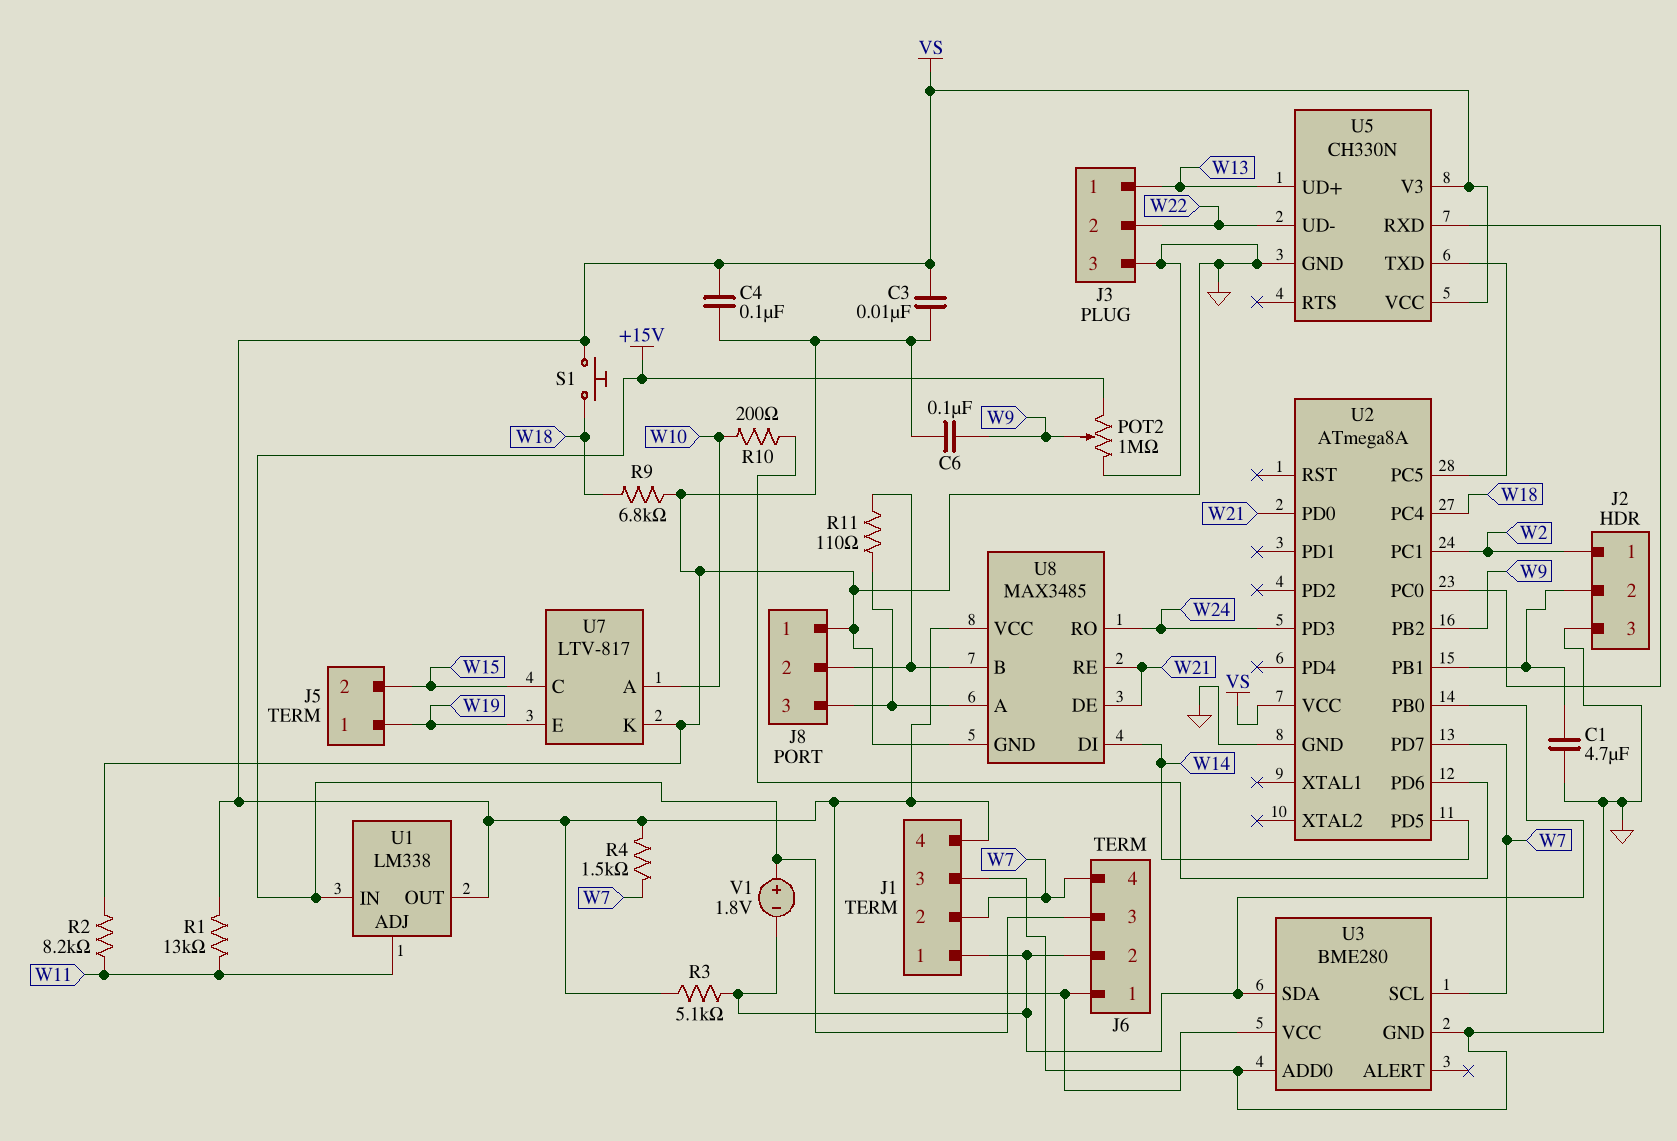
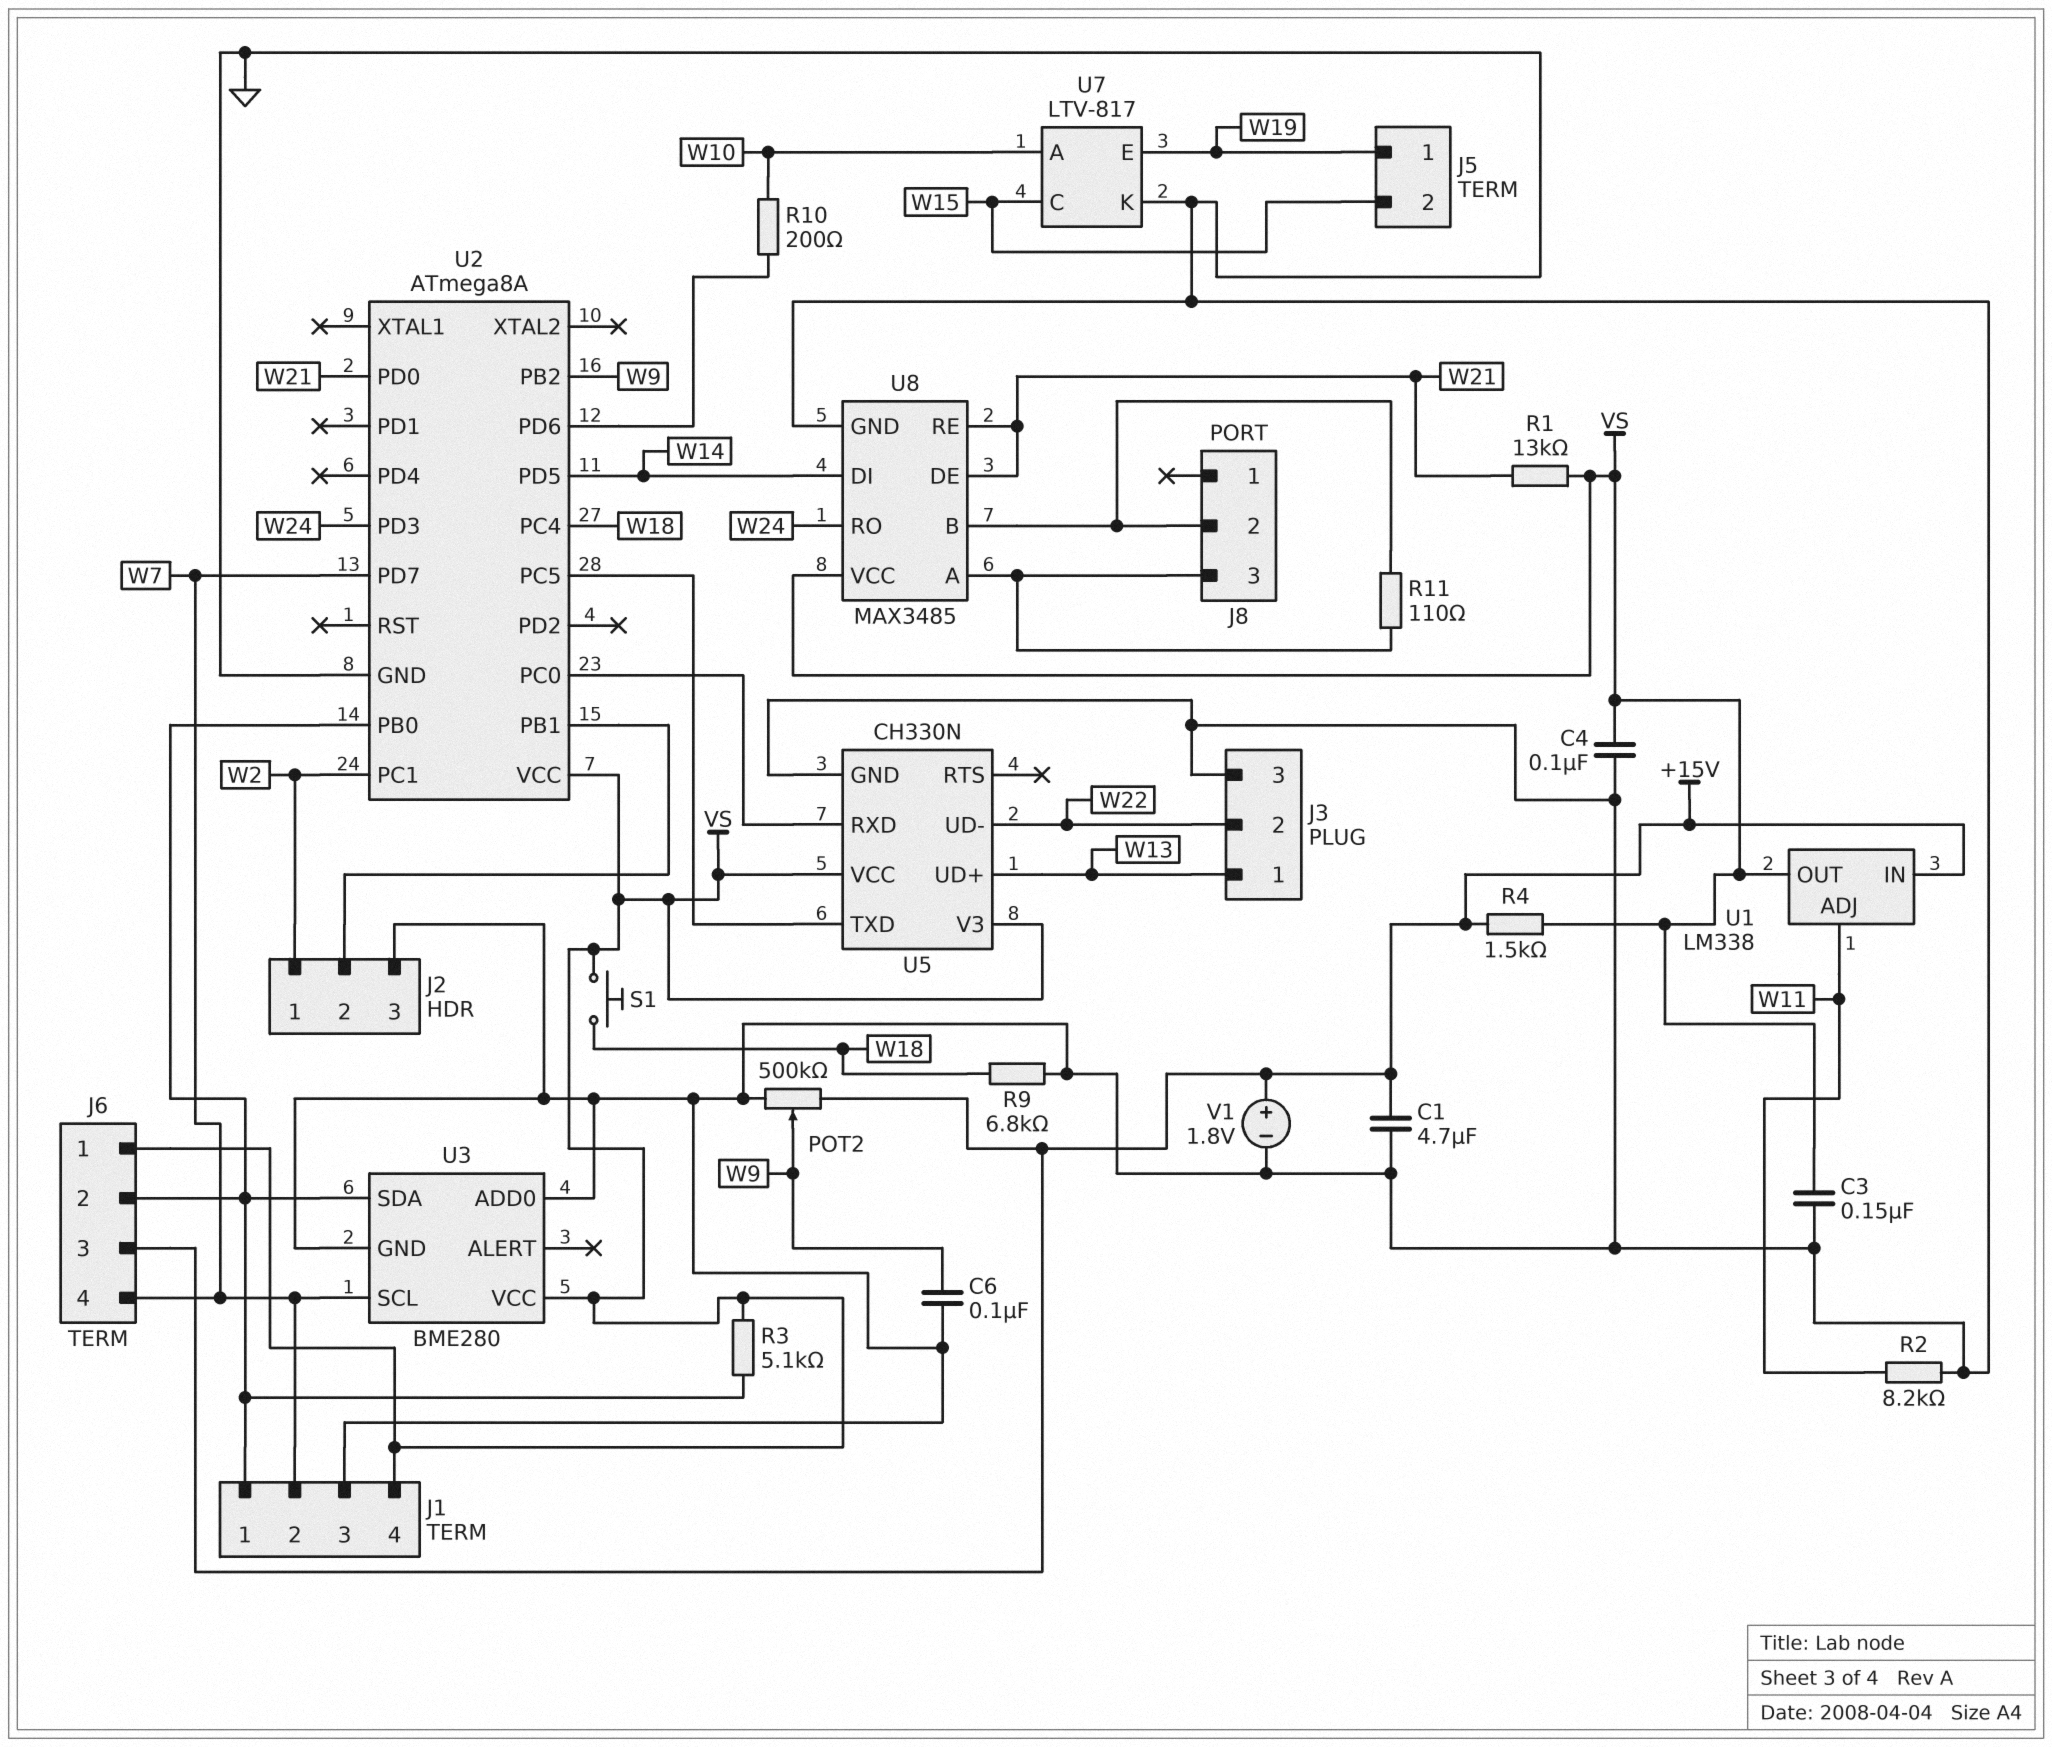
C1: 4.7uF (GND, J2/2) -> 4.7uF (+15V, GND)
C3: 10nF (GND, VS) -> 150nF (GND, VS)
J8 pin 1: GND -> none
POT2: 1M (+15V, GND, wiper W9) -> 500k (+15V, GND, wiper W9)
R1: 13k (VS, W11) -> 13k (VS, W21)
R4: 1.5k (VS, W7) -> 1.5k (+15V, VS)
V1: 1.8V (plus +15V, minus J1/1) -> 1.8V (plus +15V, minus GND)

